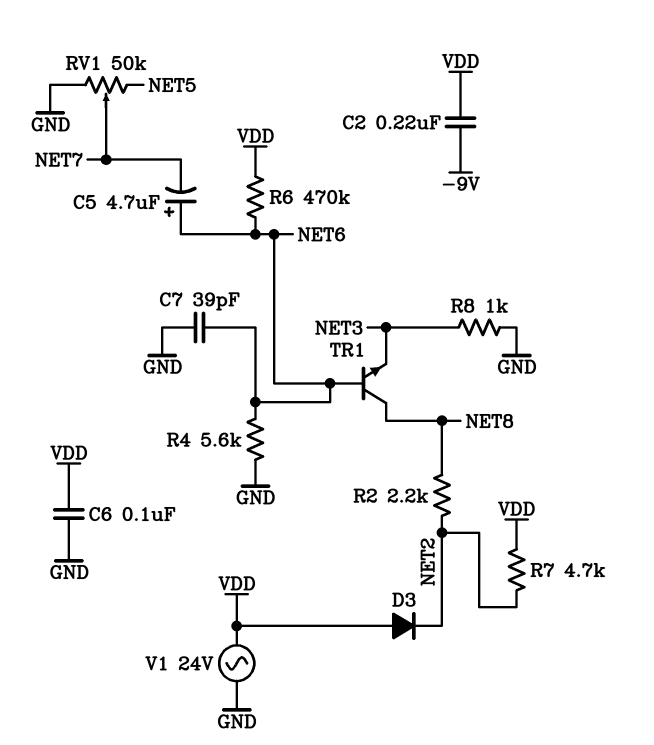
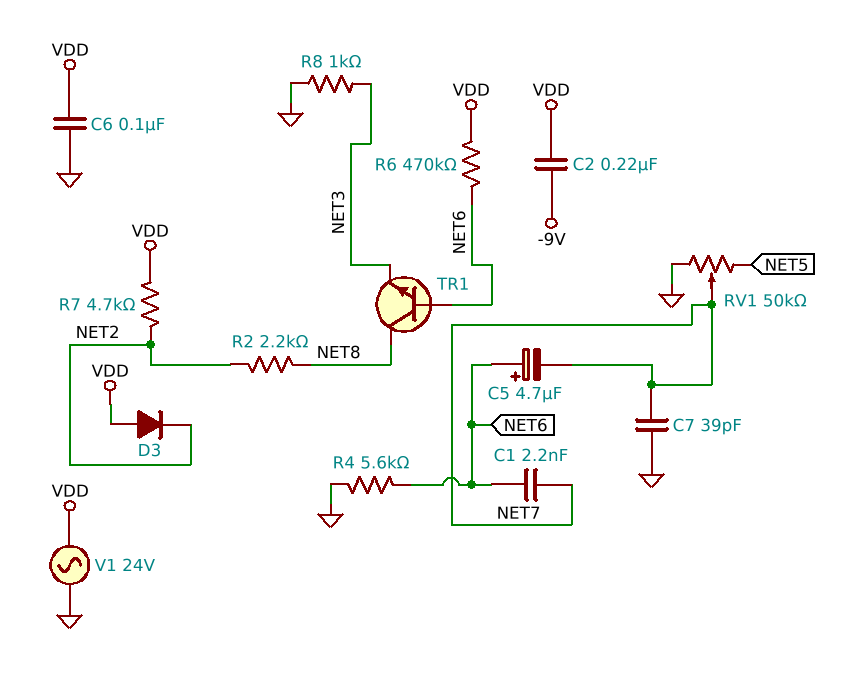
C1: none -> 2.2nF (NET6, NET7)
C7: 39pF (GND, NET6) -> 39pF (GND, NET7)

